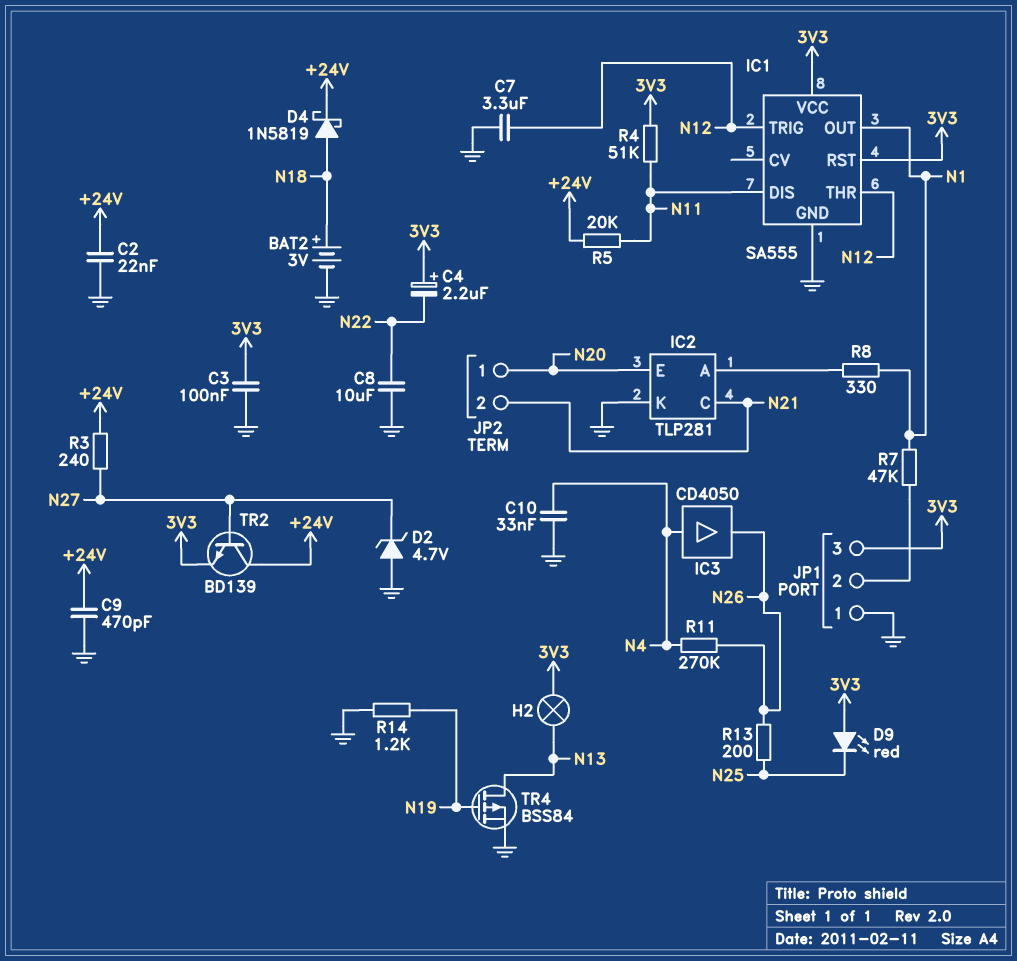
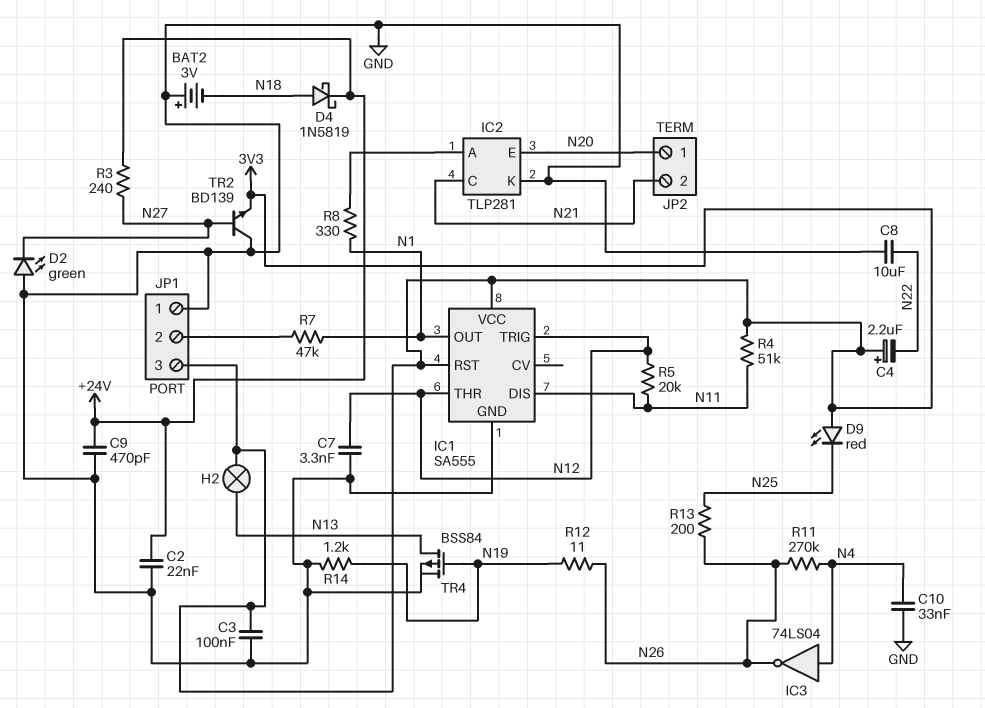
BAT2: 3V (plus N18, minus GND) -> 3V (plus GND, minus N18)
C7: 3.3uF (GND, N12) -> 3.3nF (GND, N12)
D2: zener 4.7V (A GND, K N27) -> LED green (A GND, K N27)
IC3: buffer CD4050 (in N4, out N26) -> NOT 74LS04 (in N4, out N26)
R5: 20k (+24V, N11) -> 20k (N11, N12)
R12: none -> 11 (N19, N26)
TR2: NPN BD139 (B N27, C +24V, E 3V3) -> NPN BD139 (B N27, C GND, E 3V3)

